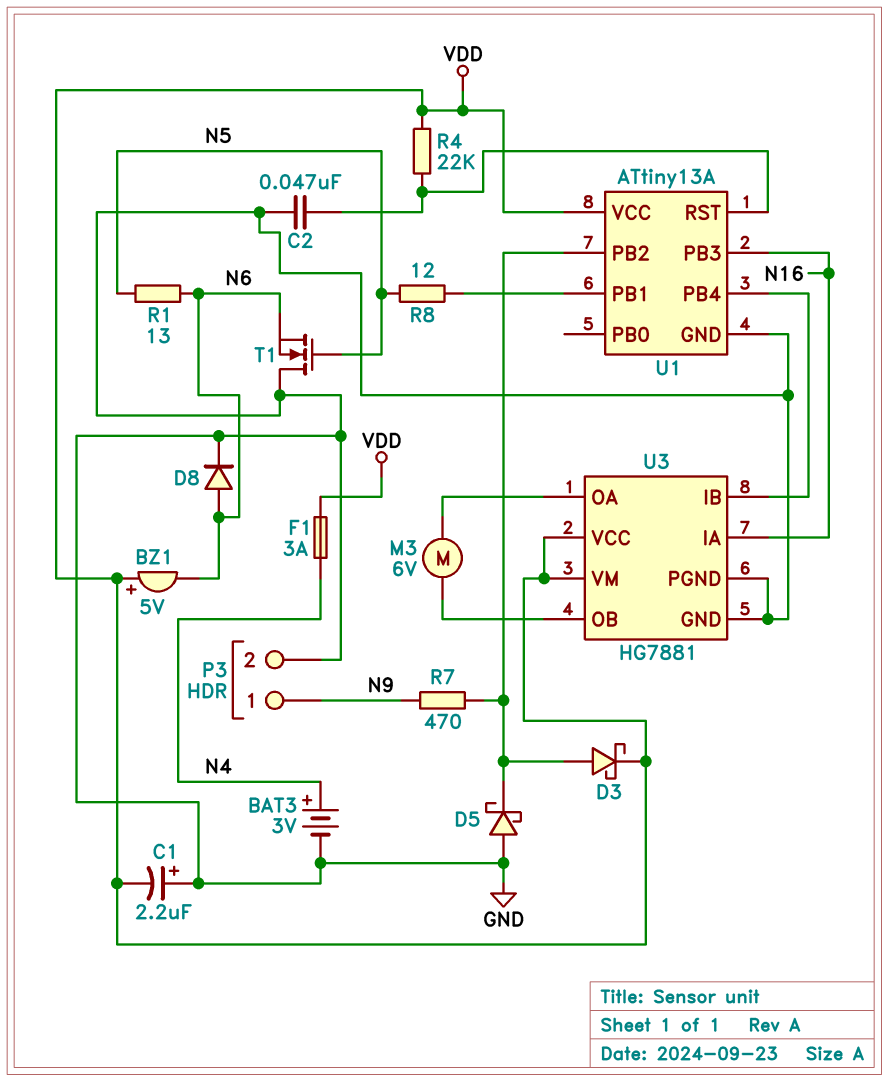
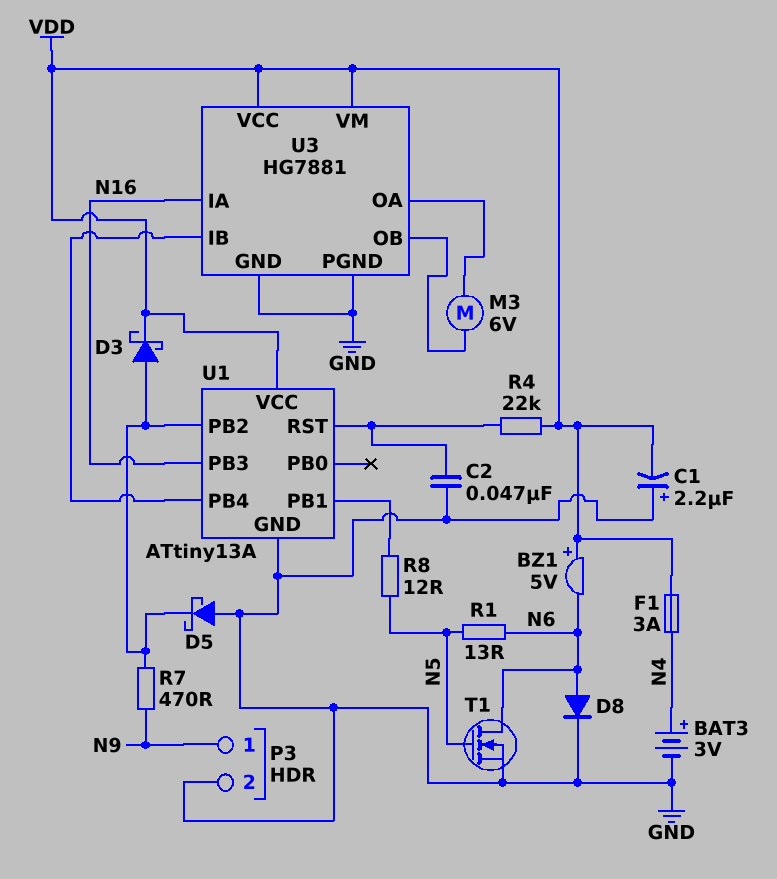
T1: NMOS (G N5, D GND, S N6) -> NMOS (G N5, D N6, S GND)

